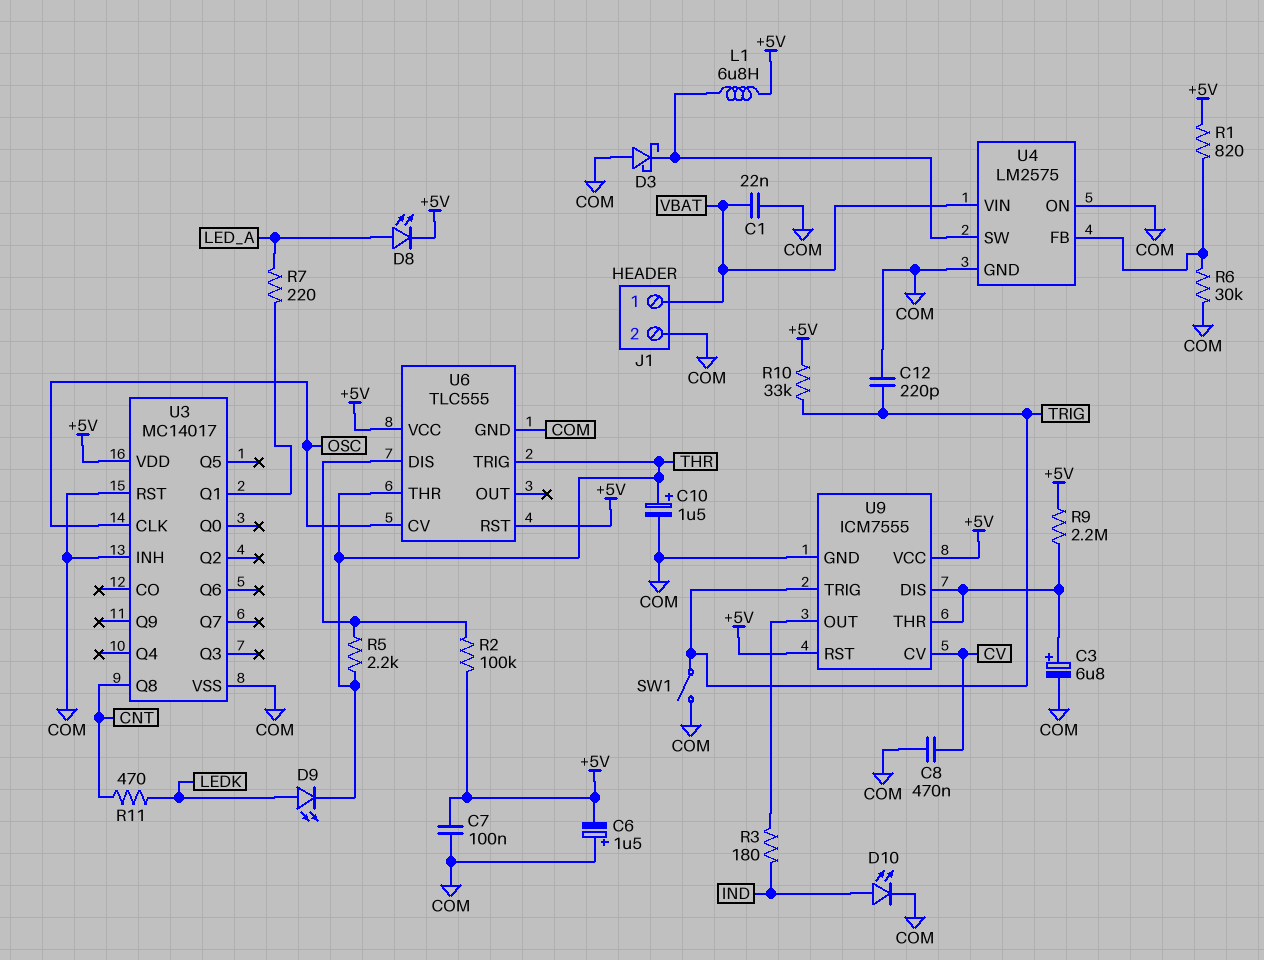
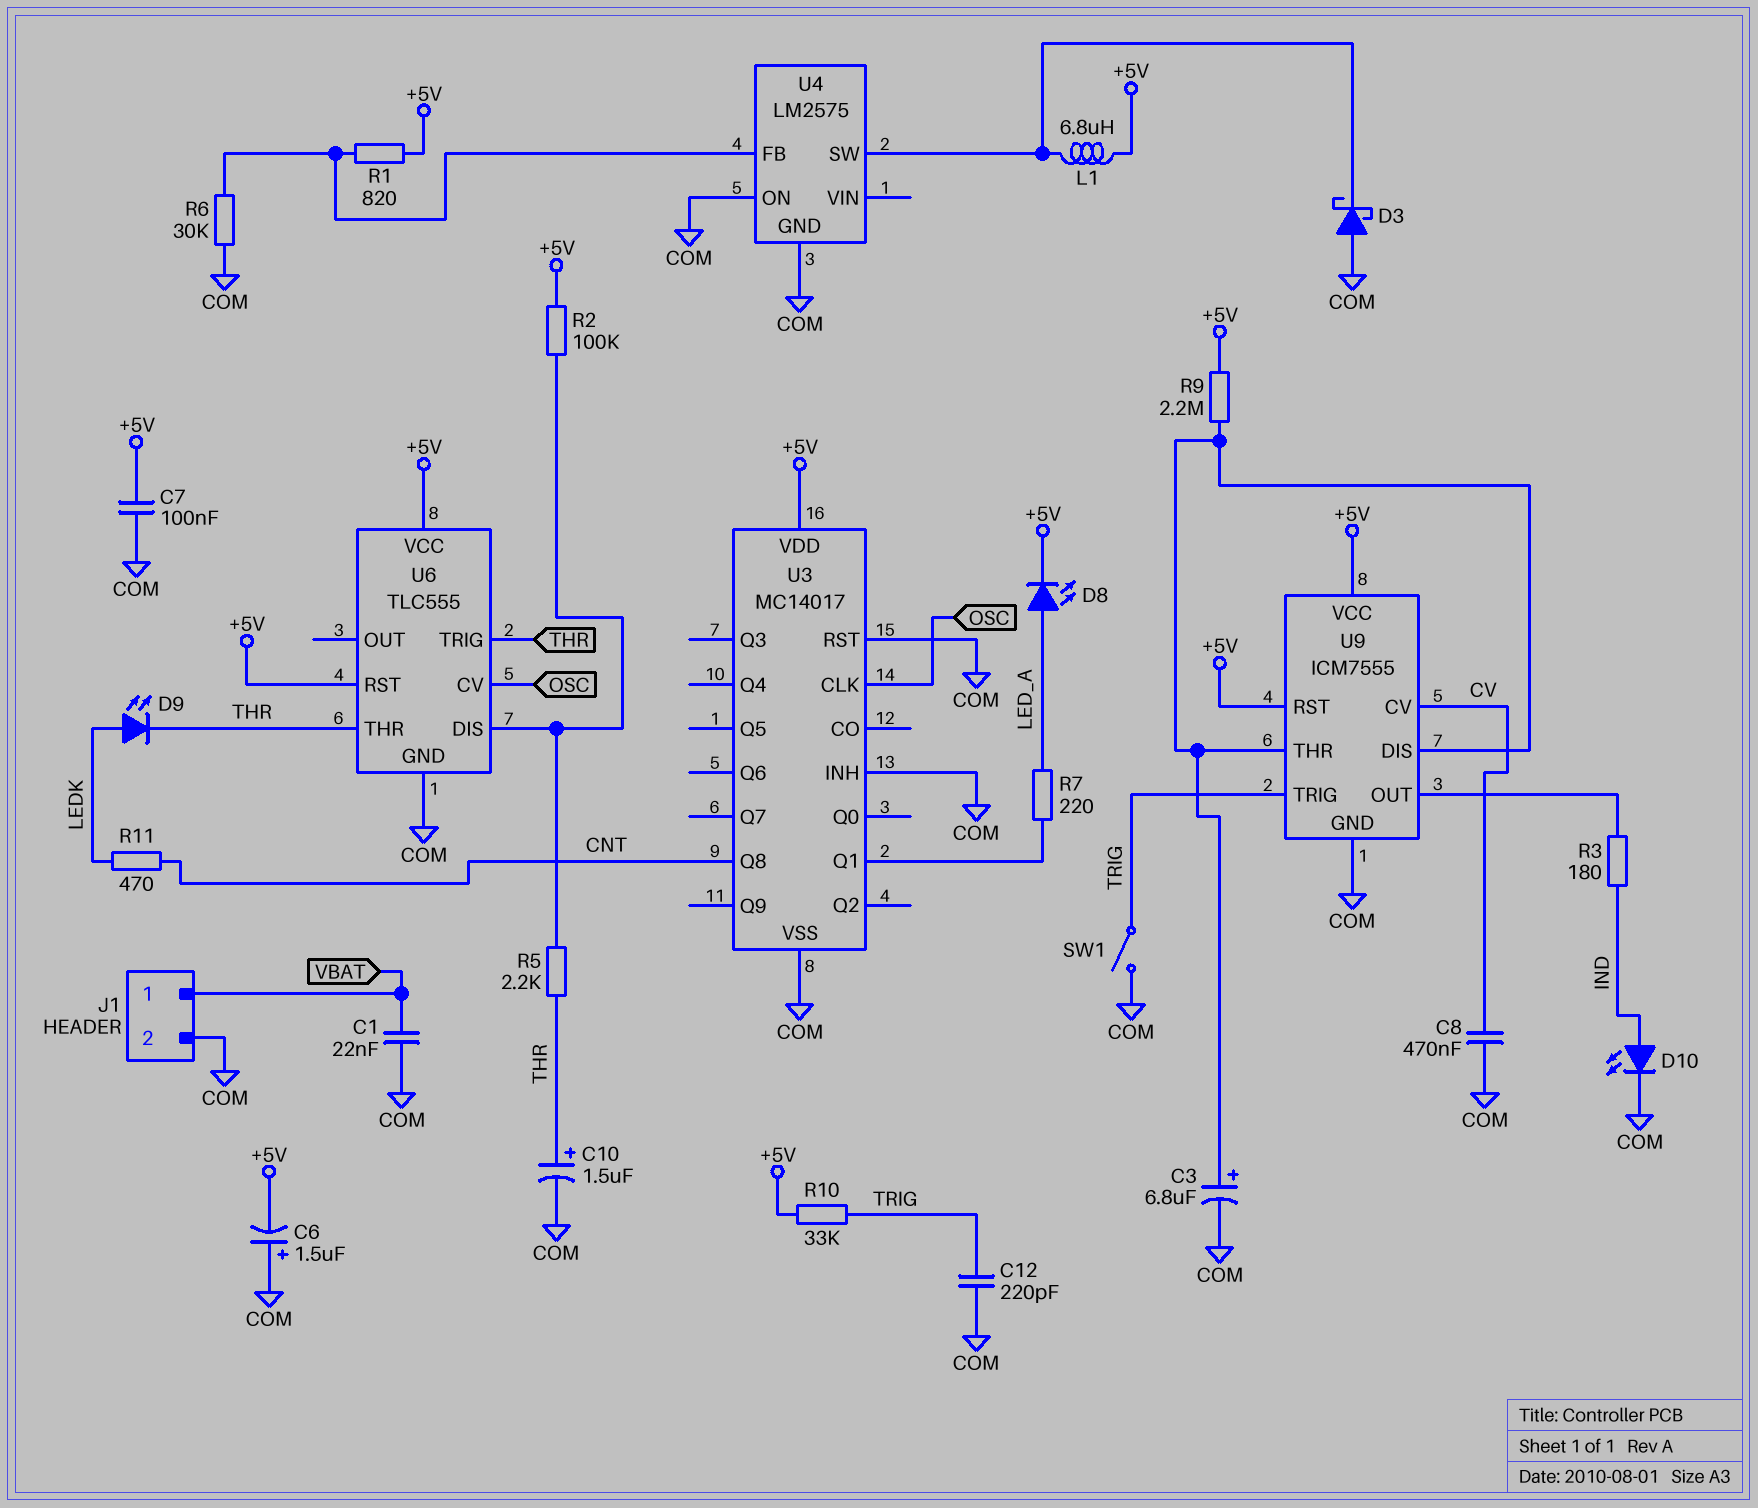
U4 pin VIN: VBAT -> none

